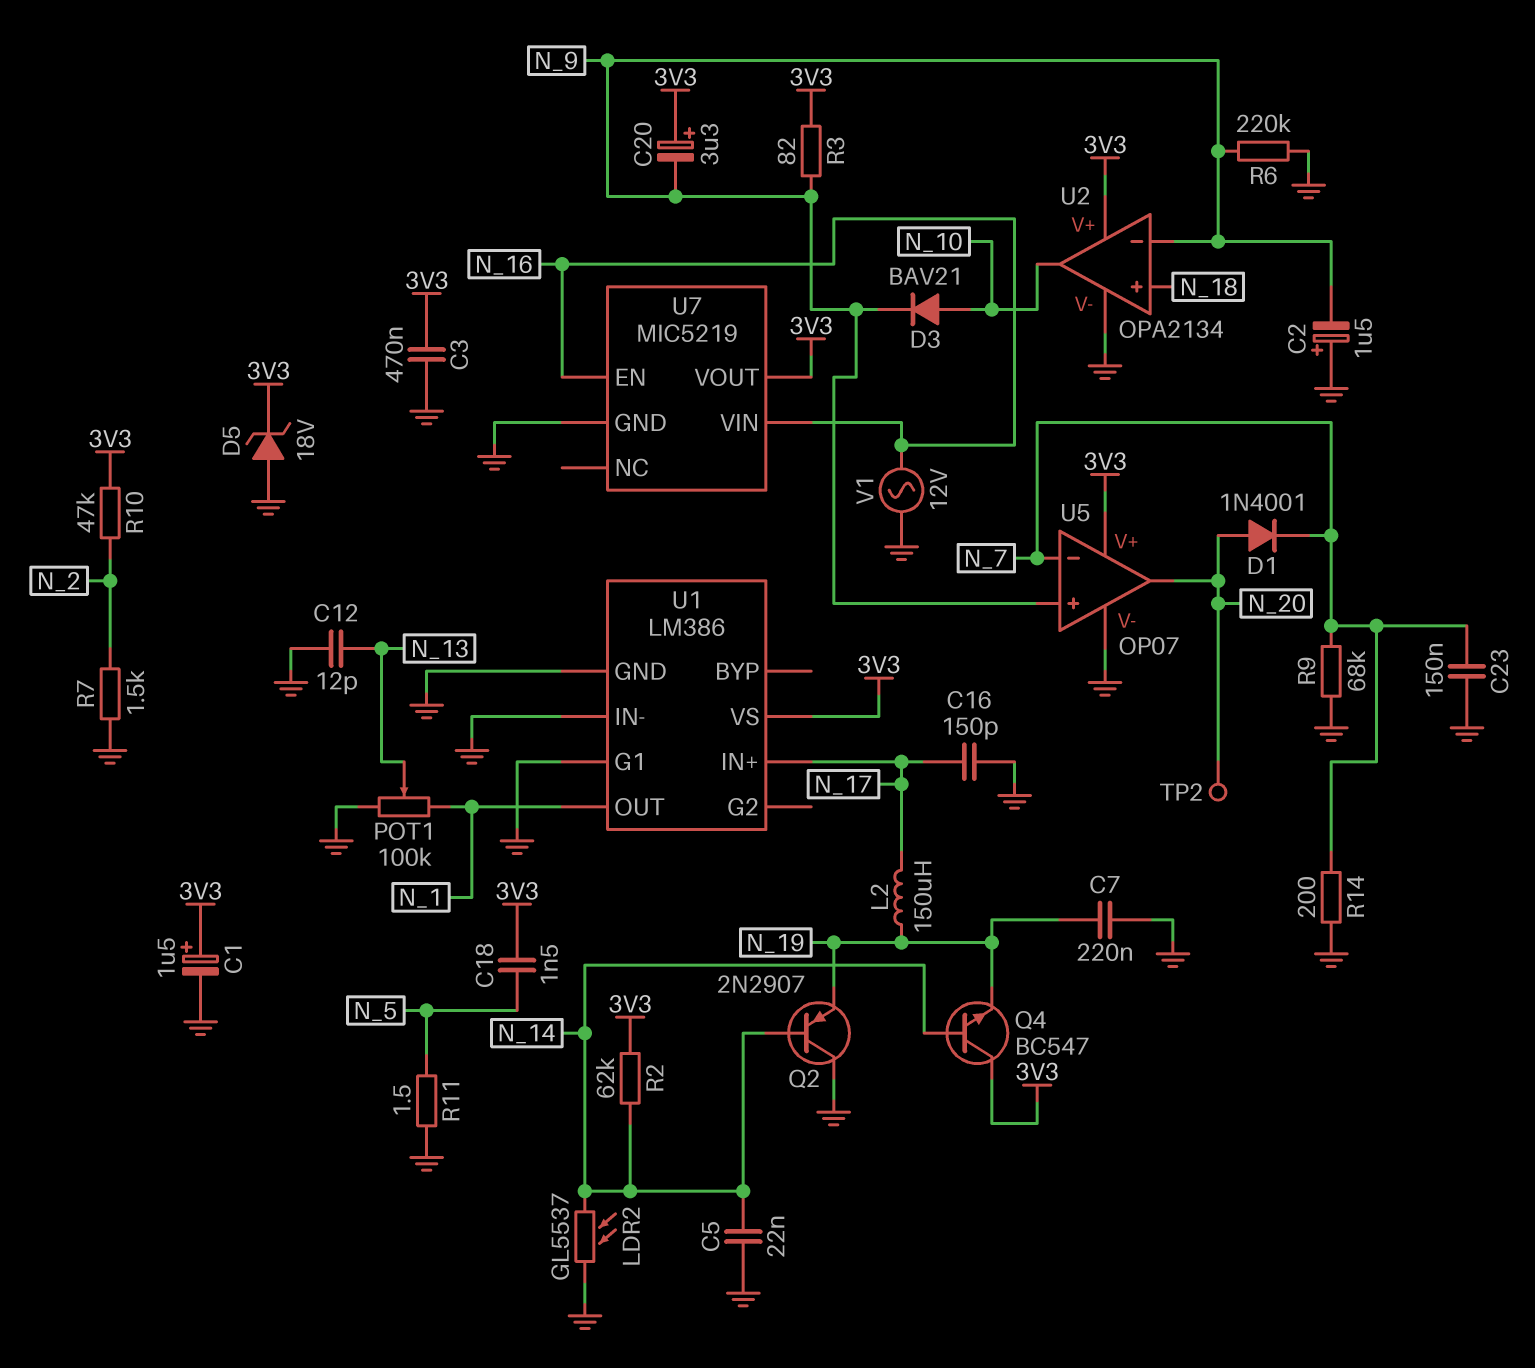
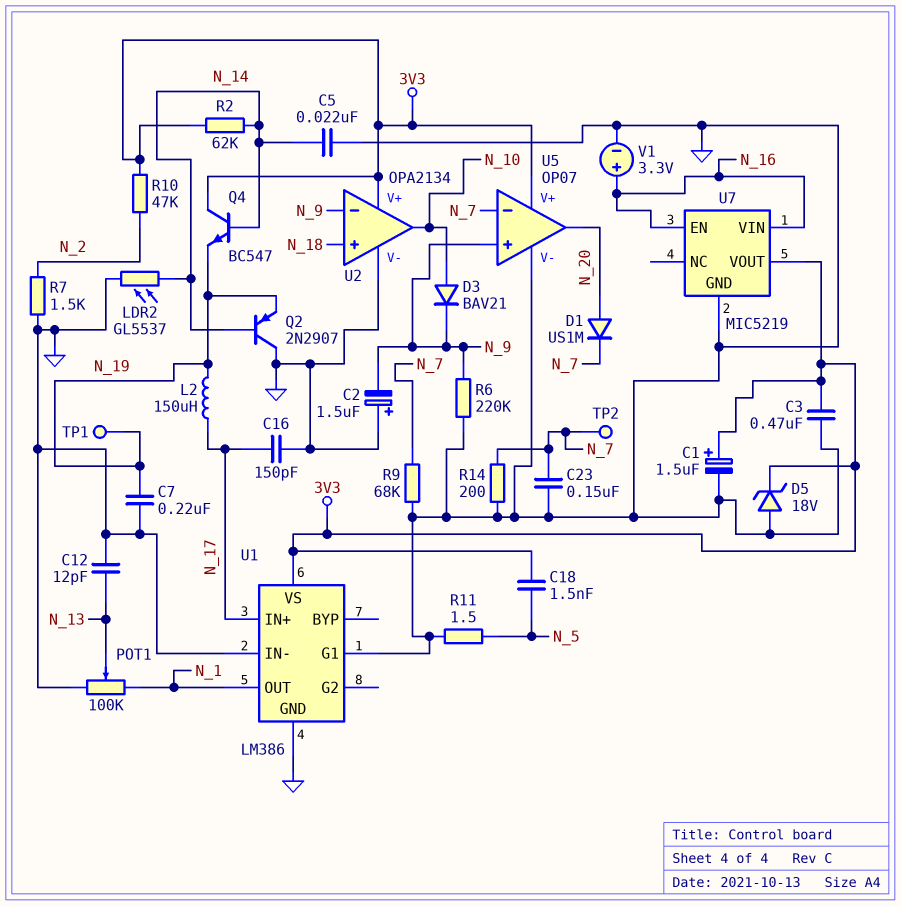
C20: 3.3uF (plus 3V3, minus N_9) -> none
D1: diode 1N4001 (A N_20, K N_7) -> diode US1M (A N_20, K N_7)
R3: 82 (3V3, N_9) -> none
TP1: none -> test point (N_19)
TP2: test point (N_20) -> test point (N_7)
V1: AC 12V (GND, N_16) -> 3.3V (plus N_16, minus GND)

